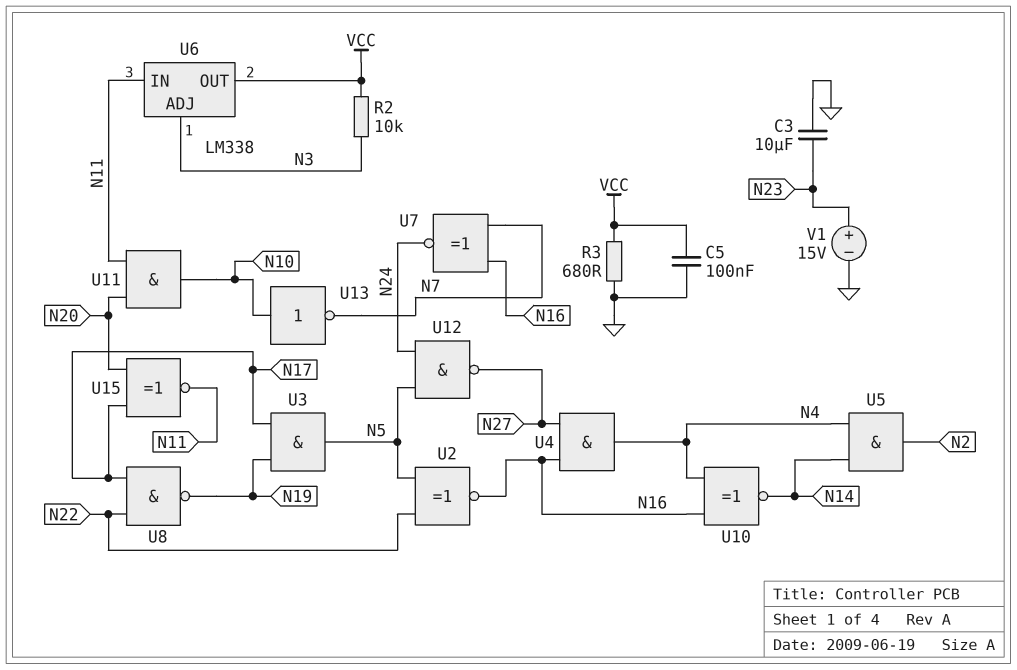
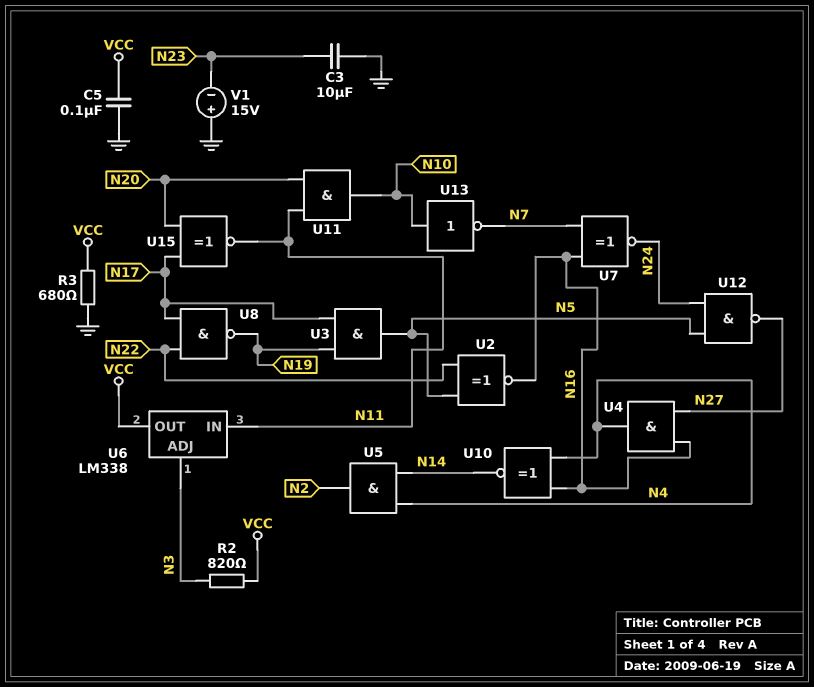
R2: 10k (N3, VCC) -> 820 (N3, VCC)
V1: 15V (plus N23, minus GND) -> 15V (plus GND, minus N23)

